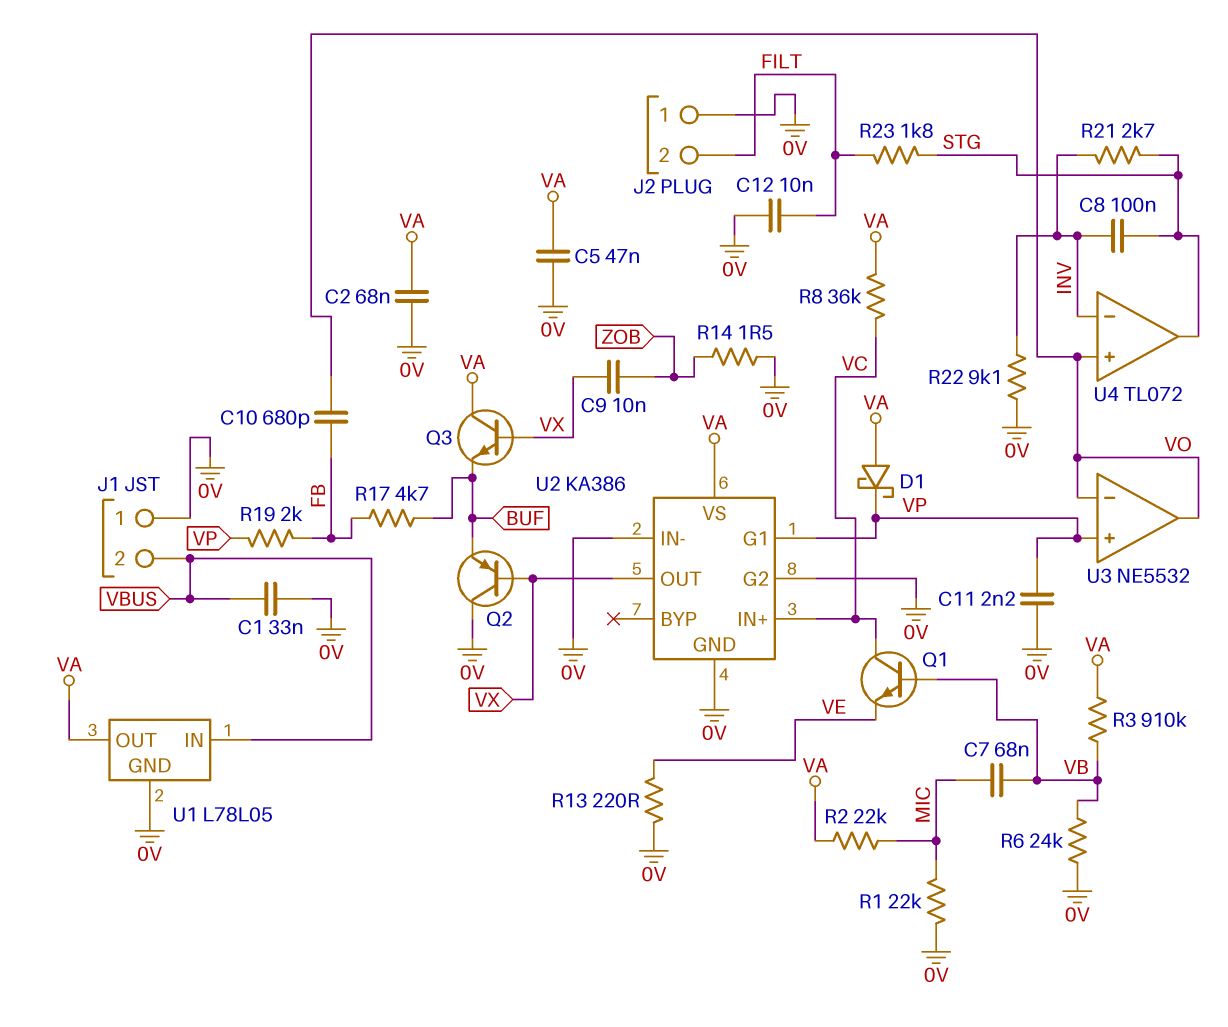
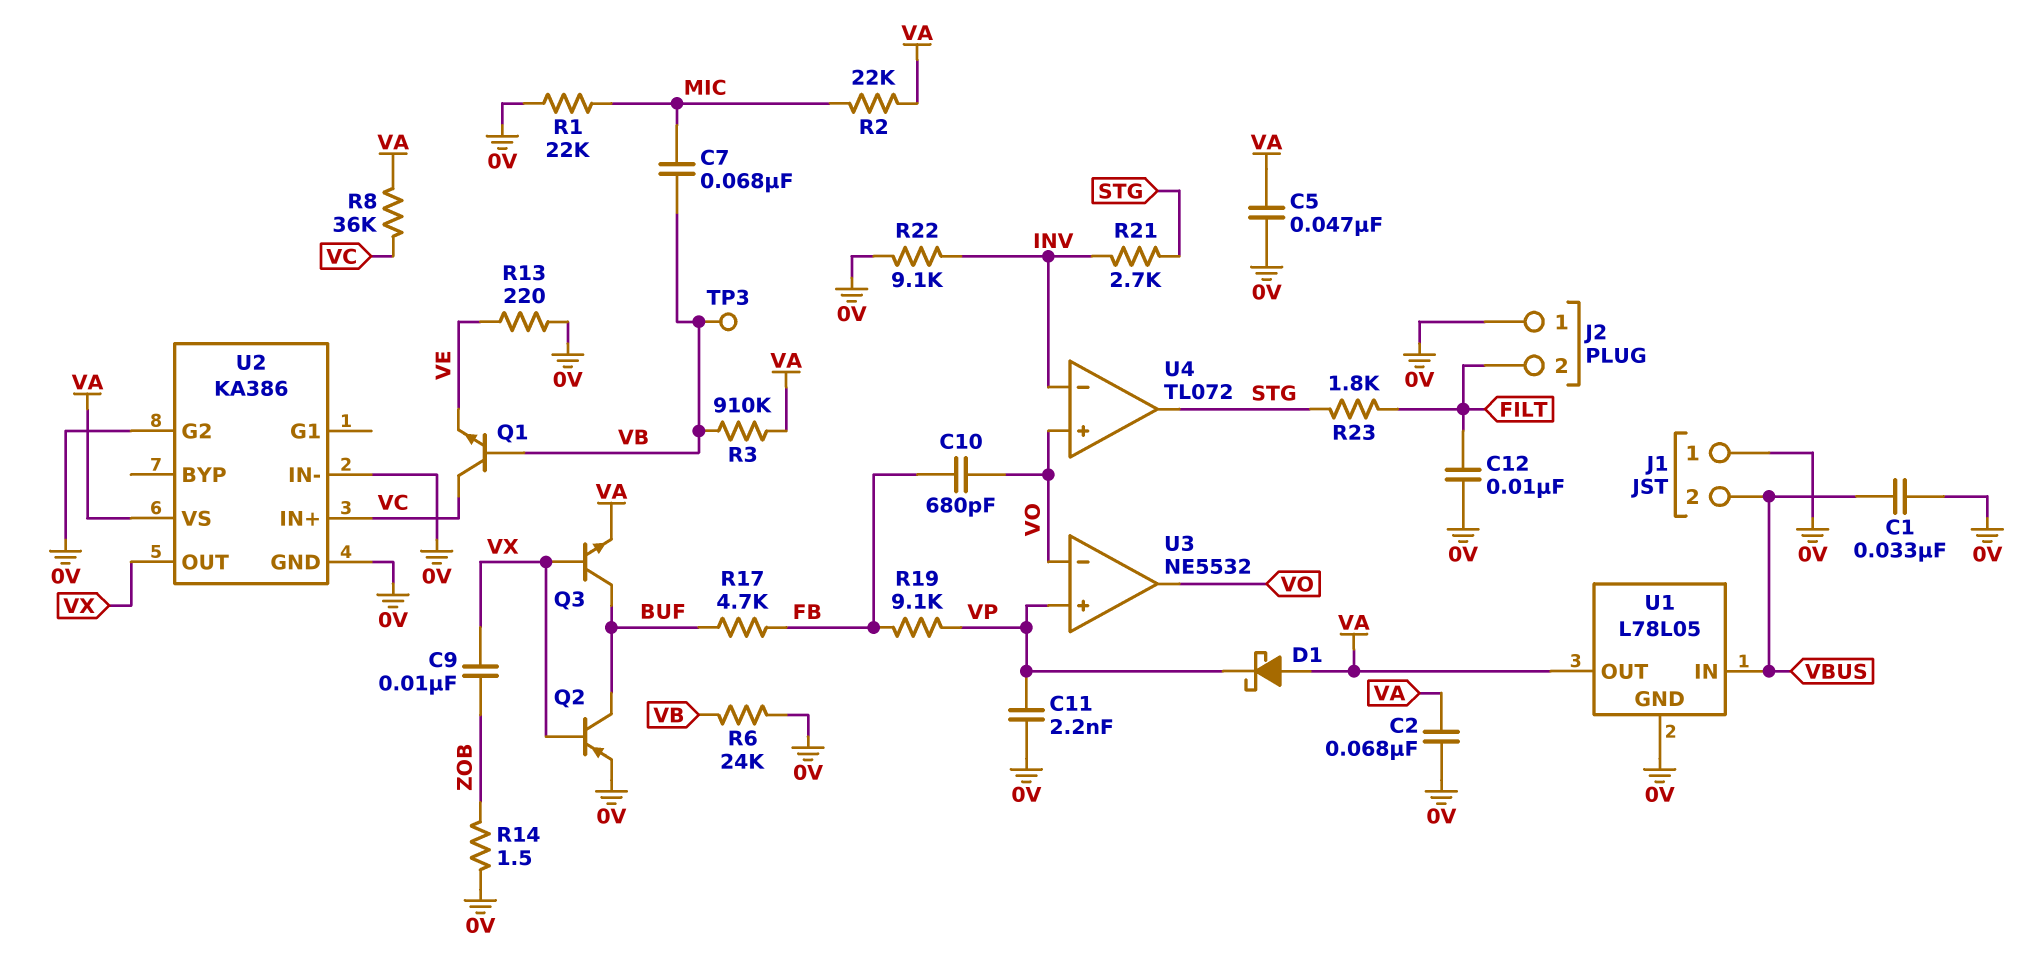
C8: 100nF (INV, STG) -> none
Q2: PNP (B VX, C 0V, E BUF) -> PNP (B VX, C BUF, E 0V)
Q3: NPN (B VX, C VA, E BUF) -> NPN (B VX, C BUF, E VA)
R19: 2k (FB, VP) -> 9.1k (FB, VP)
TP3: none -> test point (VB)
U2 pin G1: VP -> none

